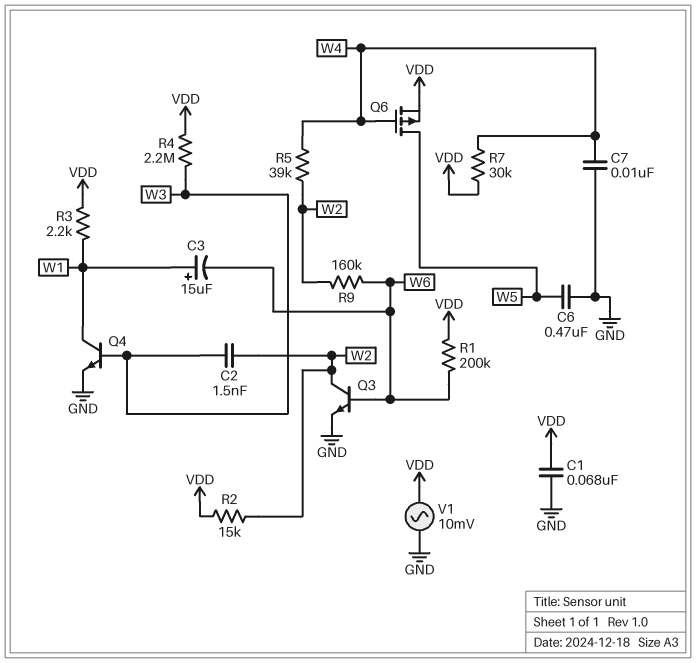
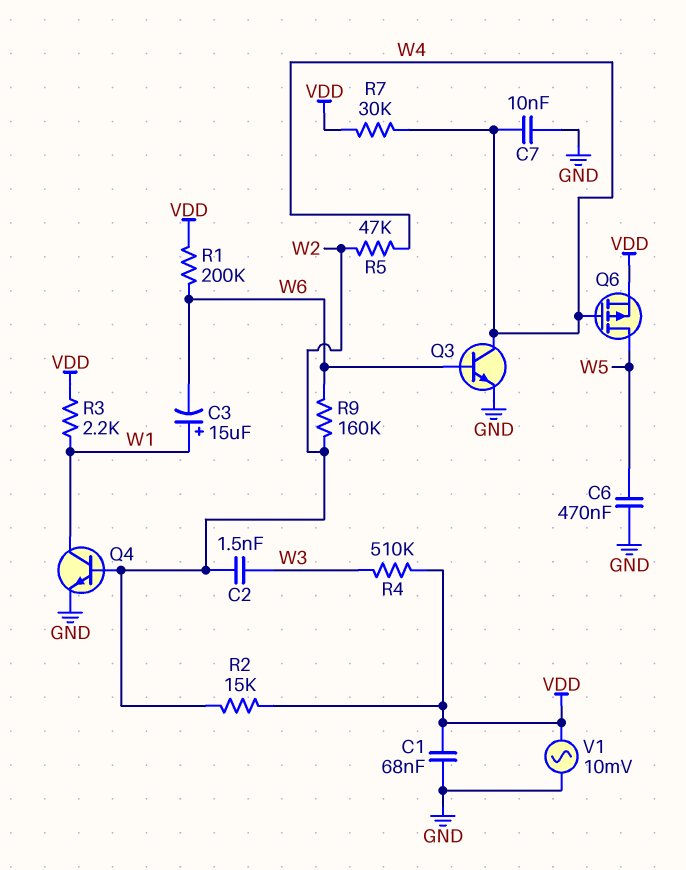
Q3: NPN (B W6, C W2, E GND) -> NPN (B W6, C W4, E GND)
Q4: NPN (B W3, C W1, E GND) -> NPN (B W2, C W1, E GND)
R4: 2.2M (VDD, W3) -> 510k (VDD, W3)
R5: 39k (W2, W4) -> 47k (W2, W4)

